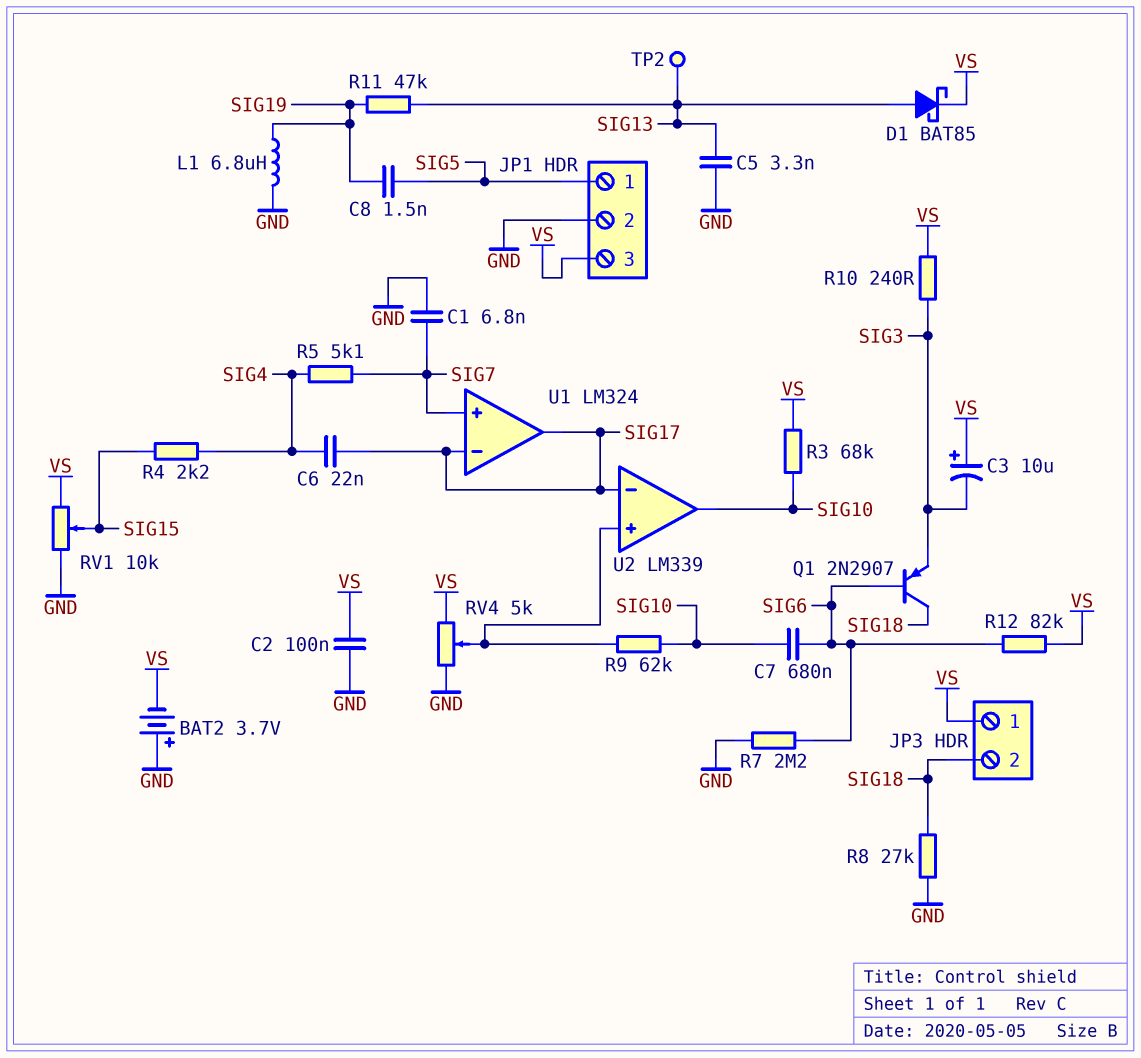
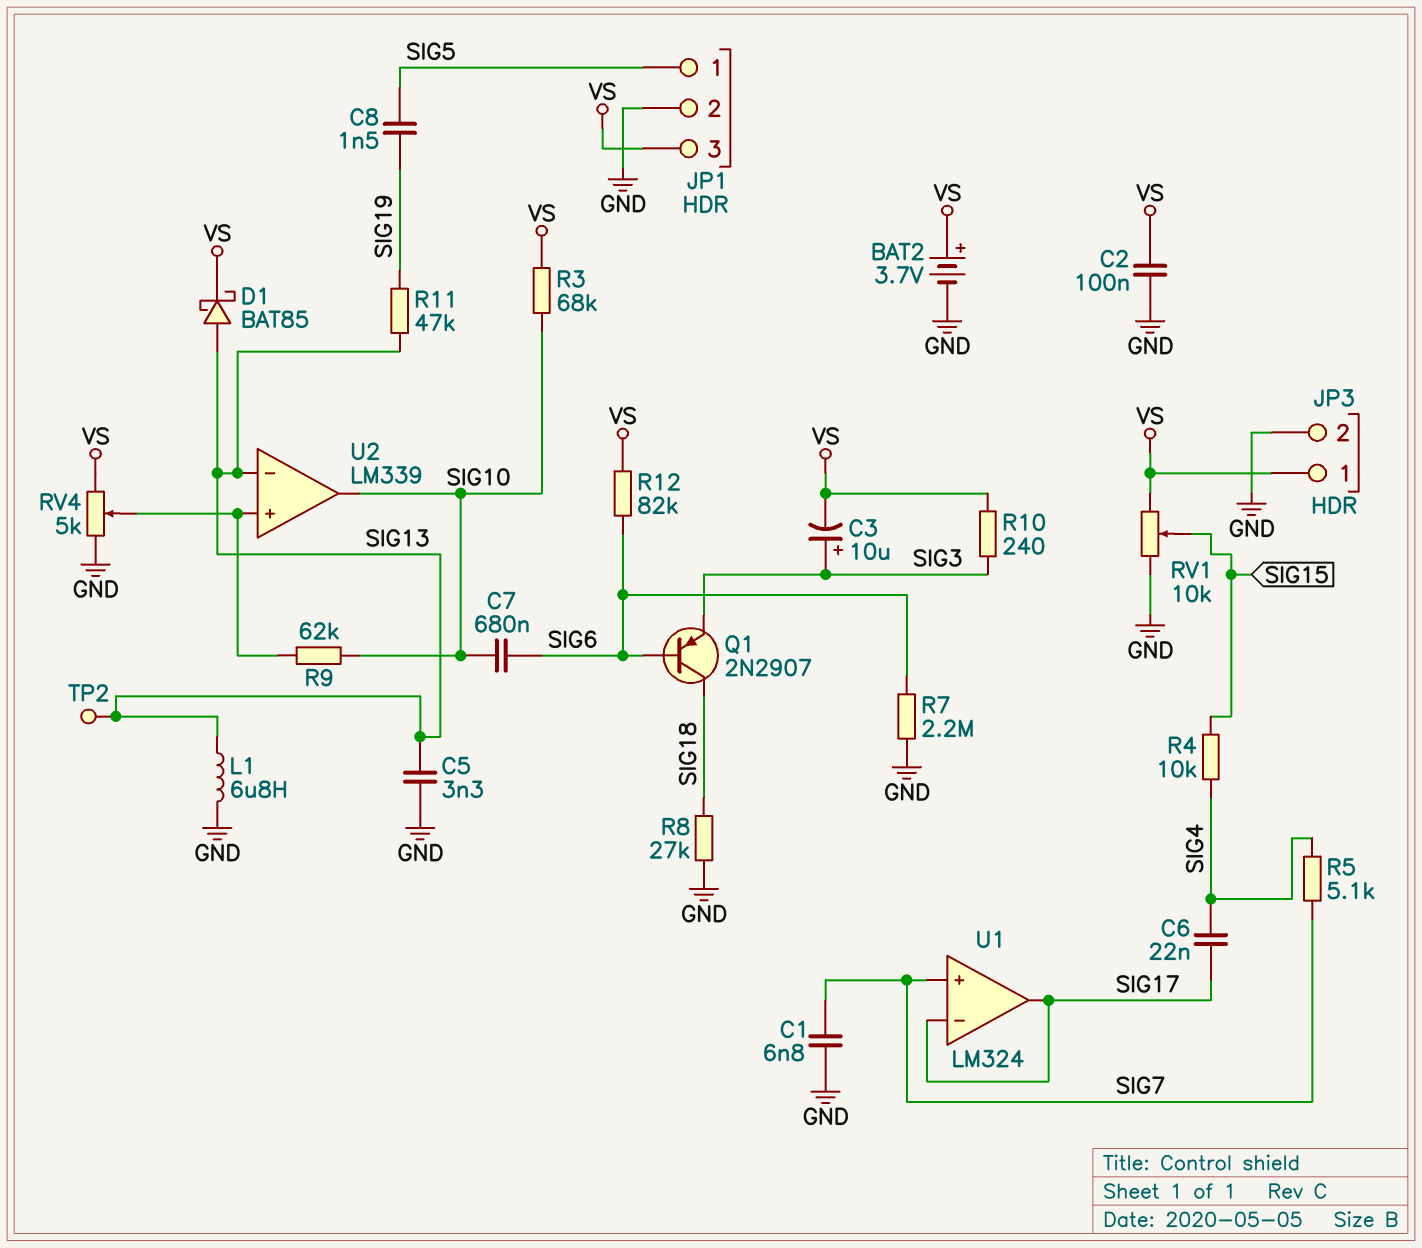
BAT2: 3.7V (plus GND, minus VS) -> 3.7V (plus VS, minus GND)
C3: 10uF (plus VS, minus SIG3) -> 10uF (plus SIG3, minus VS)
JP3 pin 2: SIG18 -> GND
L1: 6.8uH (GND, SIG19) -> 6.8uH (GND, SIG13)
R4: 2.2k (SIG4, SIG15) -> 10k (SIG4, SIG15)
U2 pin in-: SIG17 -> SIG13

